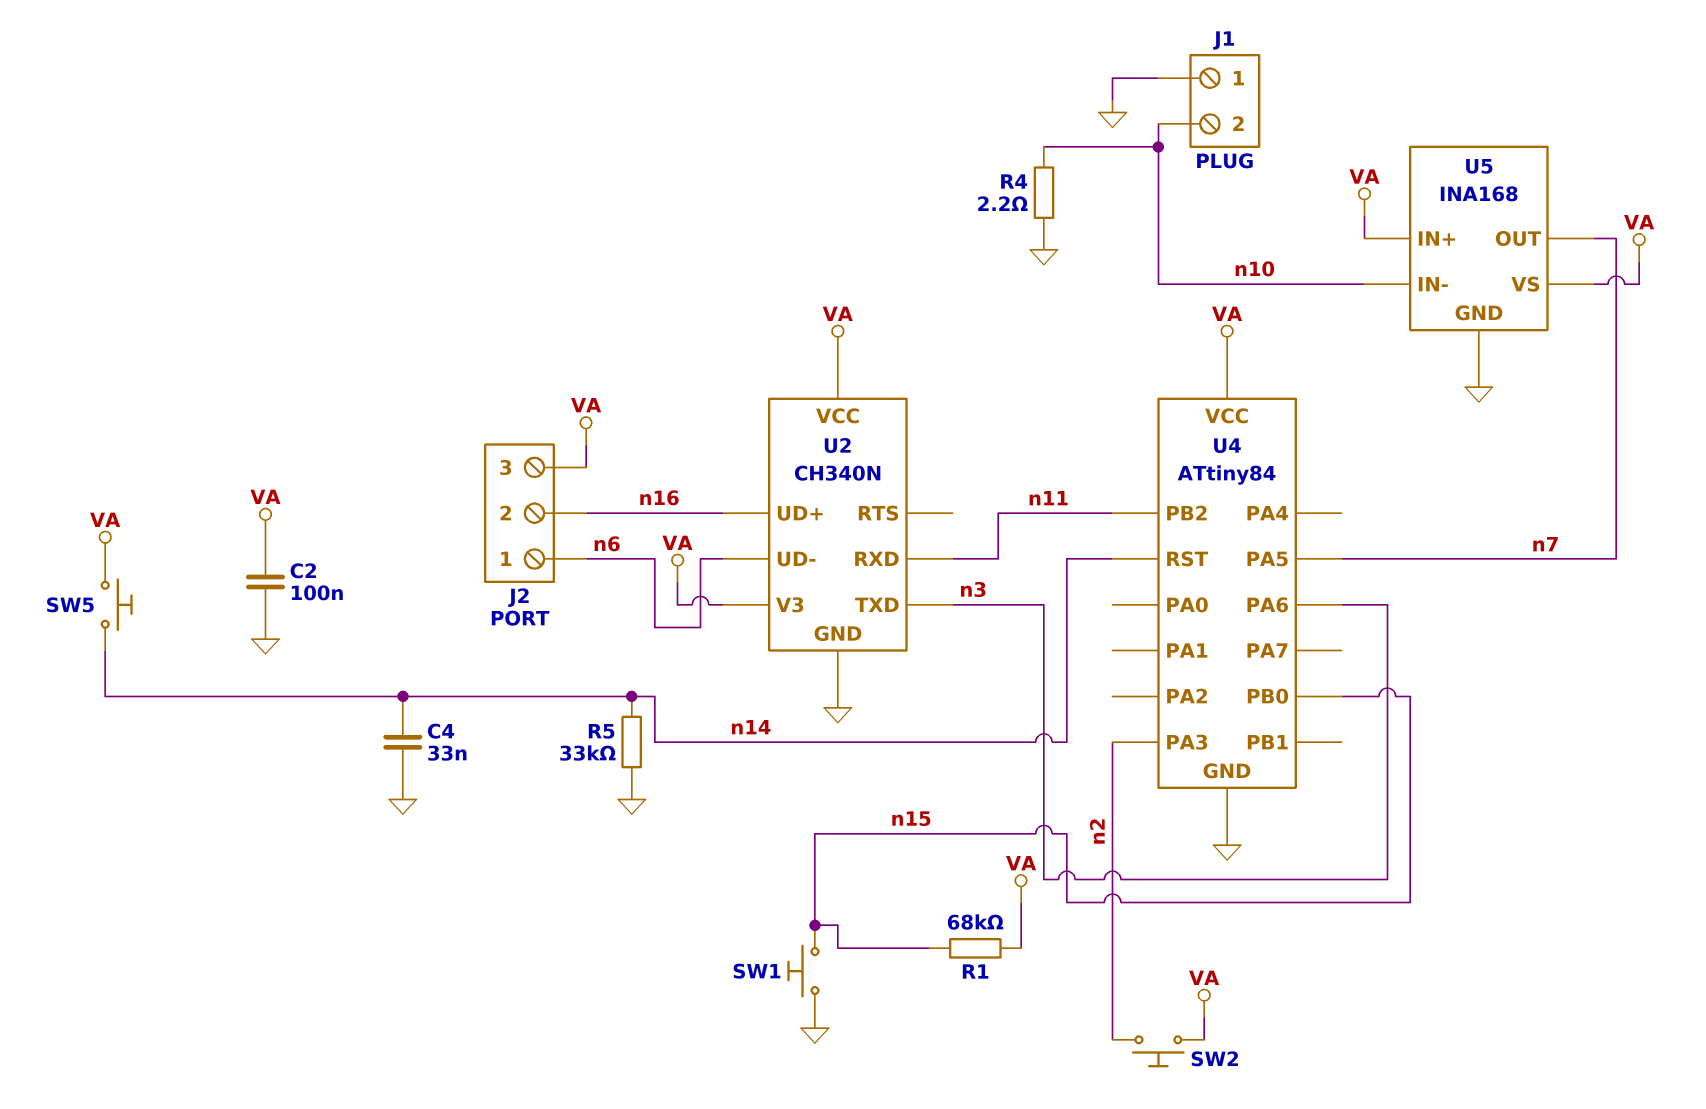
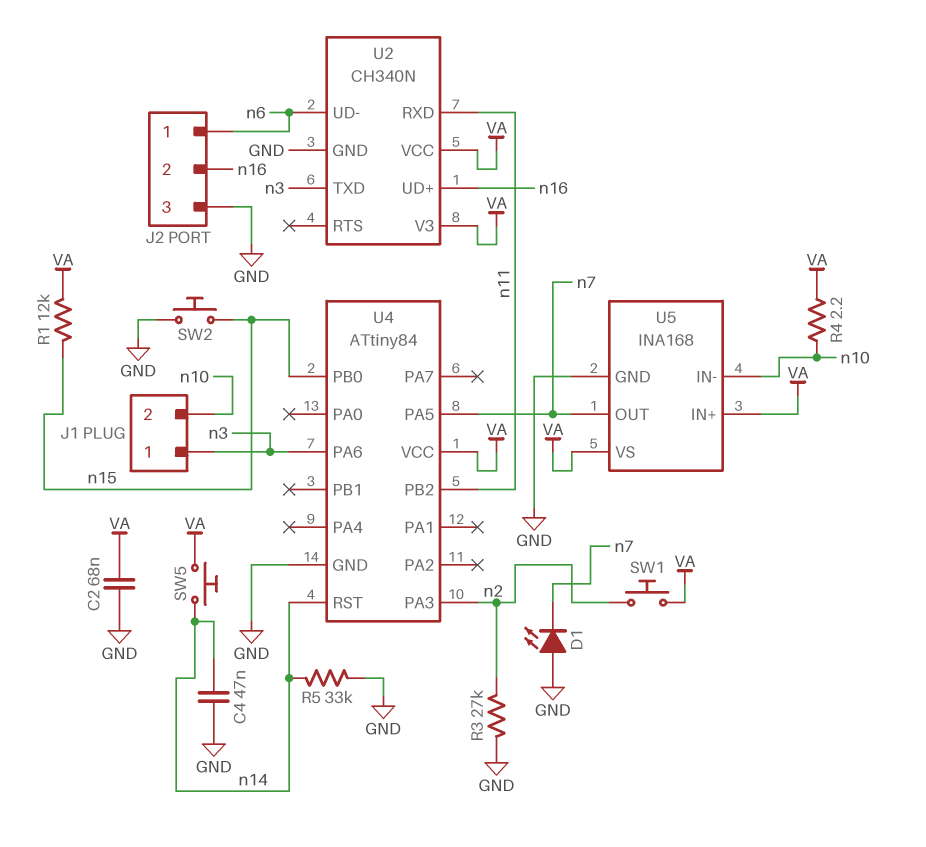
C2: 100nF (GND, VA) -> 68nF (GND, VA)
C4: 33nF (GND, n14) -> 47nF (GND, n14)
D1: none -> LED (A GND, K n7)
J1 pin 1: GND -> n3
J2 pin 3: VA -> GND
R1: 68k (VA, n15) -> 12k (VA, n15)
R3: none -> 27k (GND, n2)
R4: 2.2 (GND, n10) -> 2.2 (VA, n10)
SW1: button (GND, n15) -> button (VA, n2)
SW2: button (VA, n2) -> button (GND, n15)

